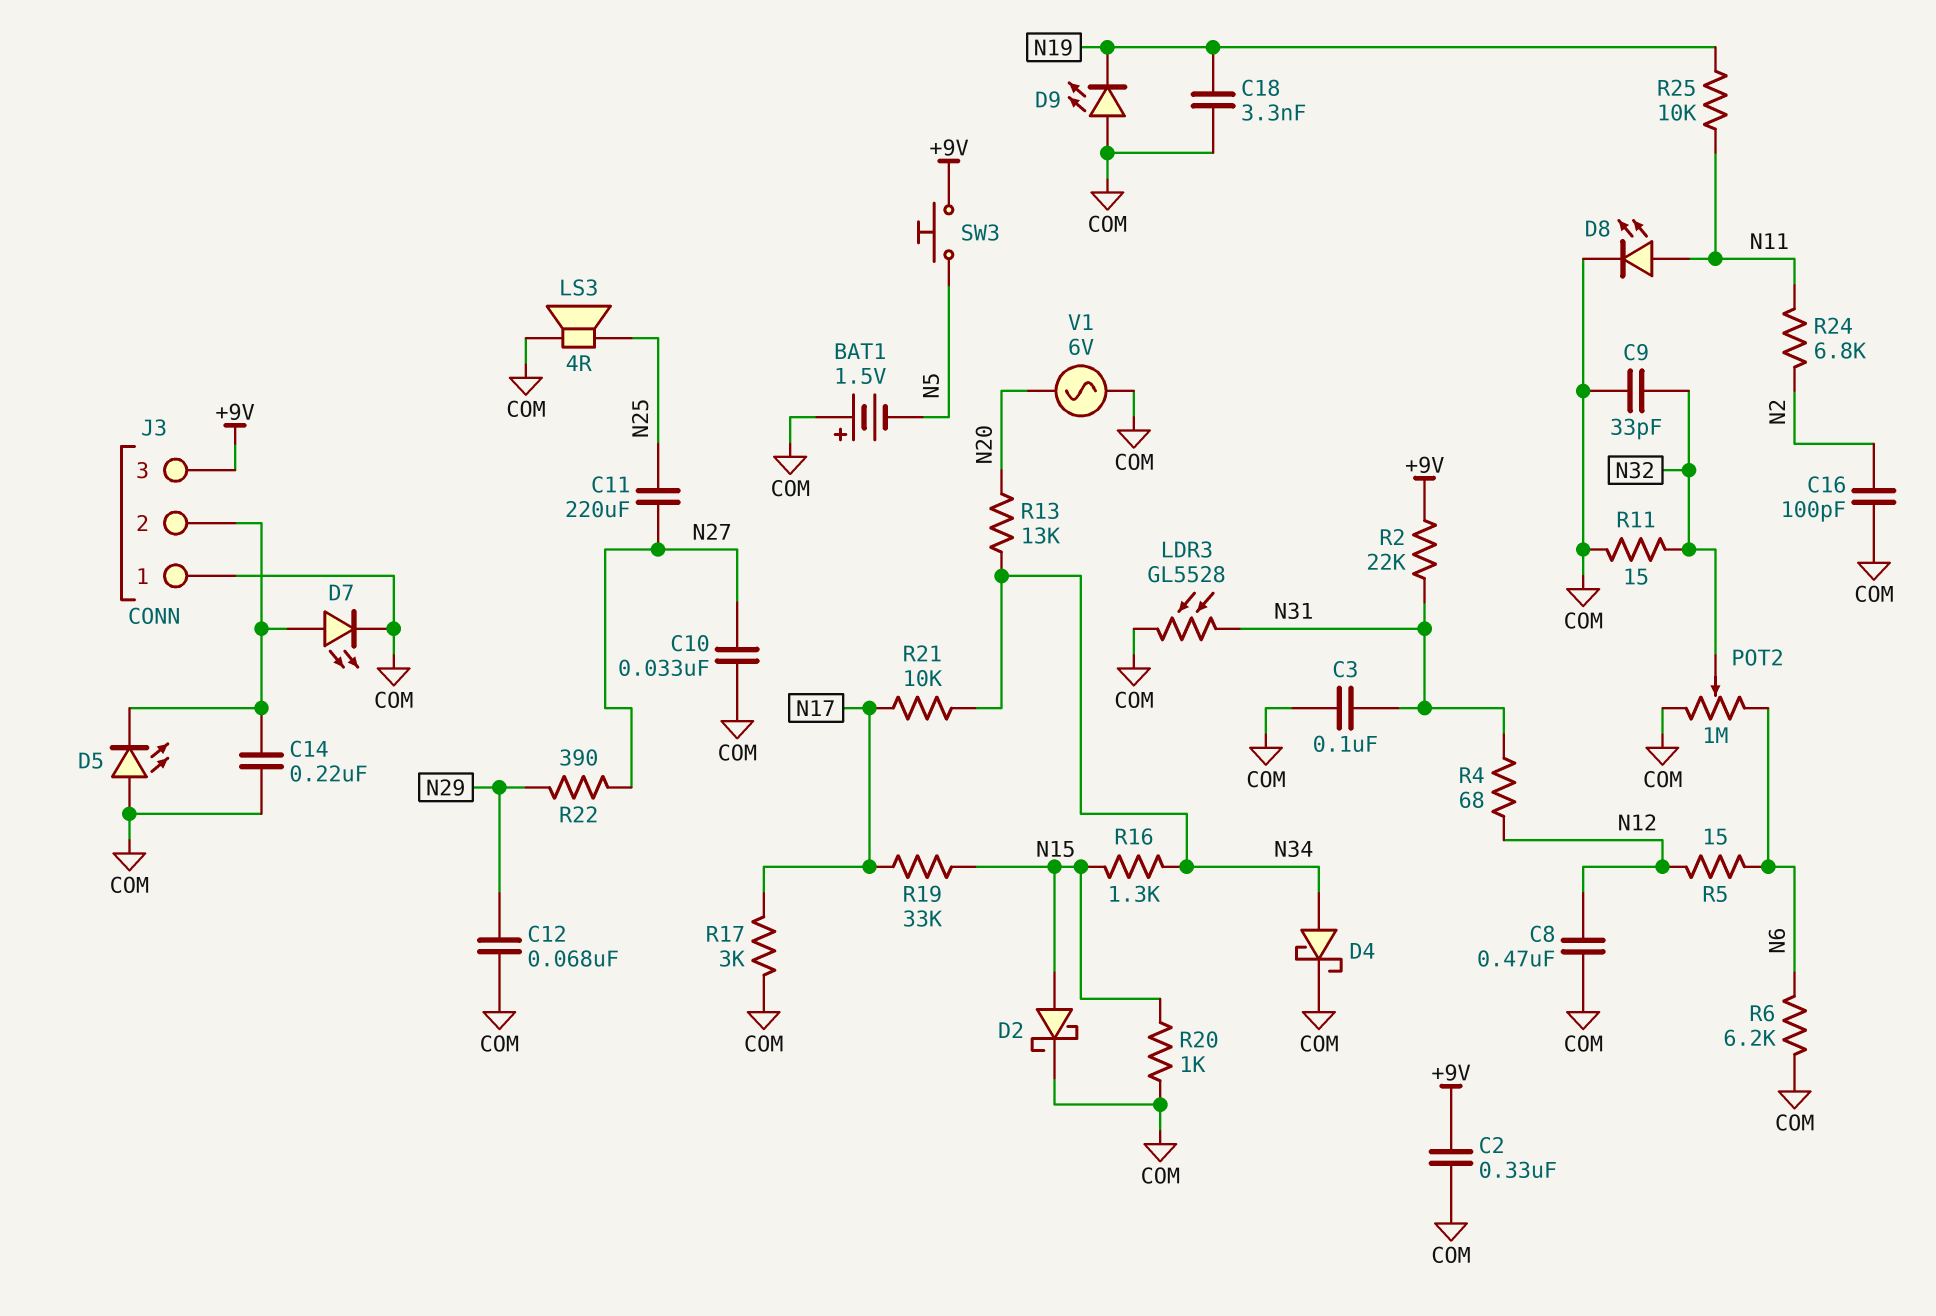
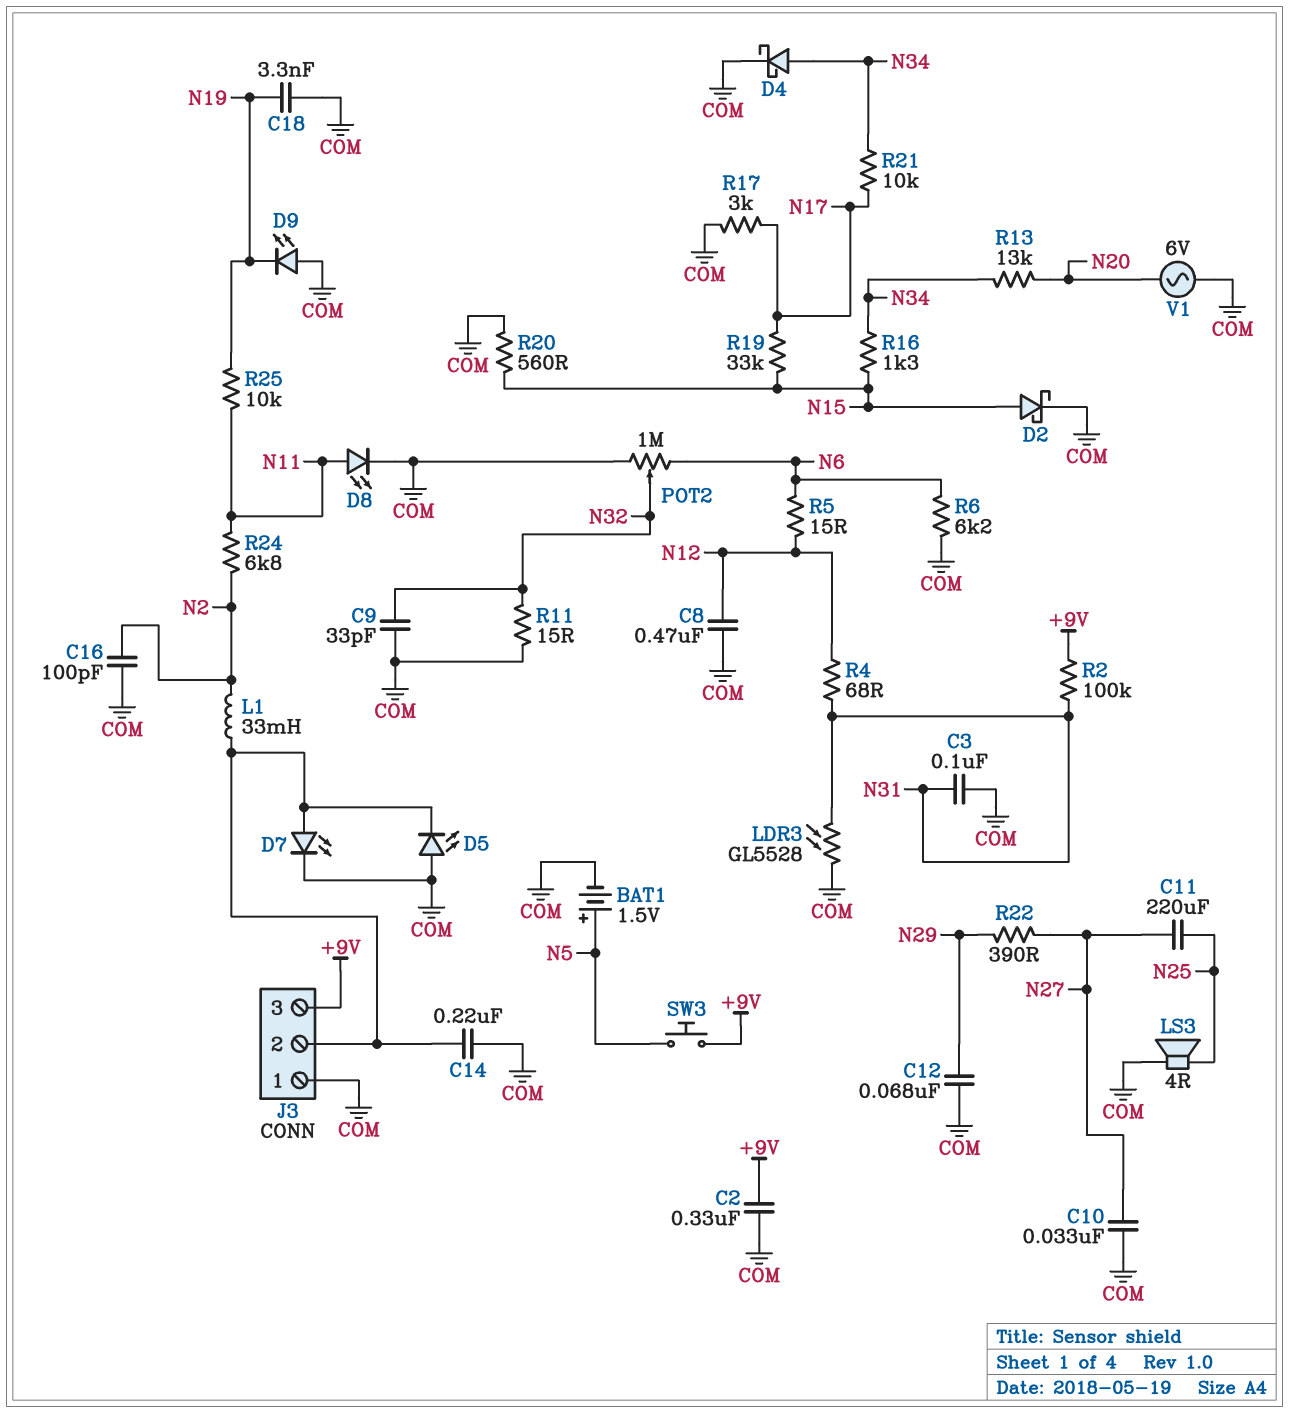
BAT1: 1.5V (plus COM, minus N5) -> 1.5V (plus N5, minus COM)
L1: none -> 33mH (J3/2, N2)
R2: 22k (+9V, N31) -> 100k (+9V, N31)
R20: 1k (COM, N15) -> 560 (COM, N15)

